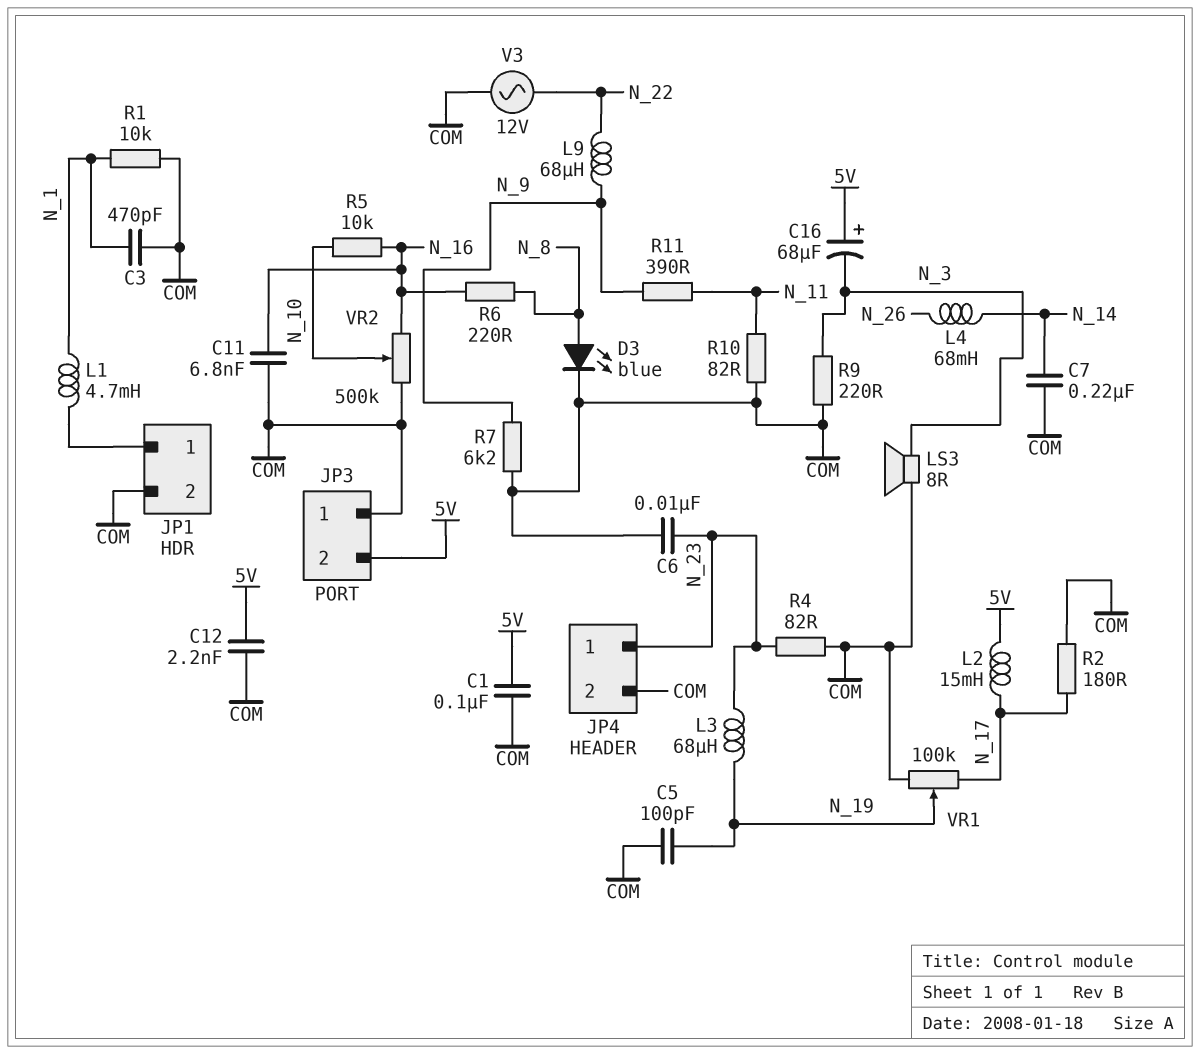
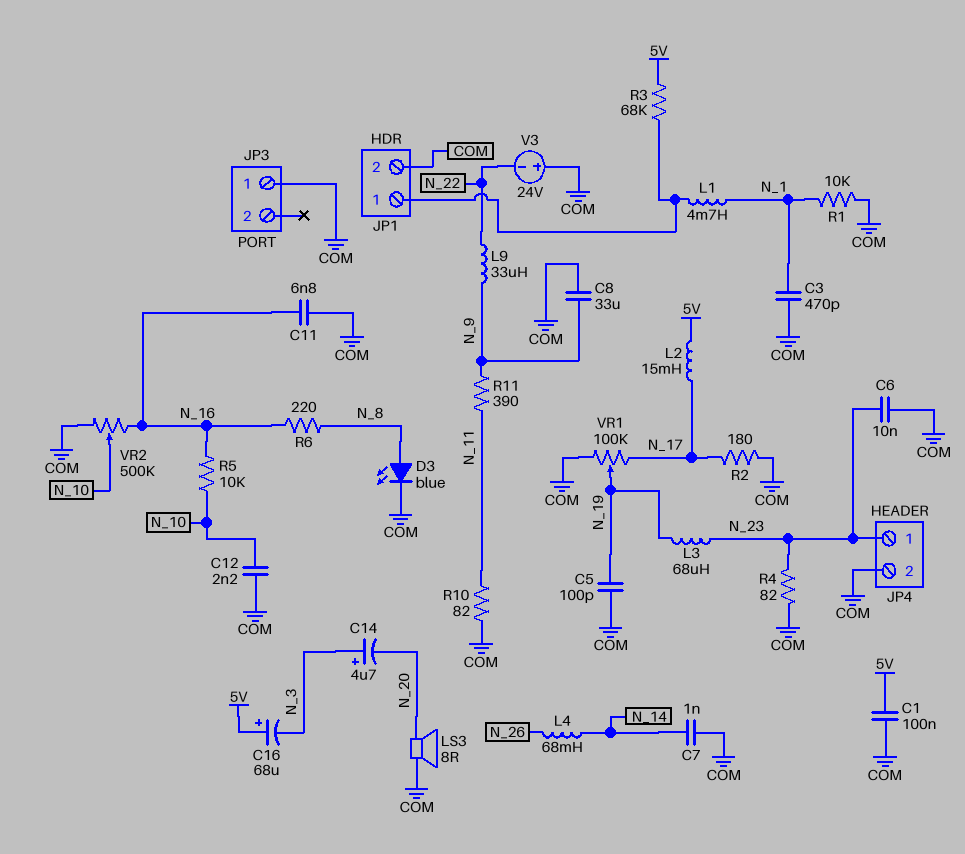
C7: 220nF (COM, N_14) -> 1nF (COM, N_14)
C8: none -> 33uF (COM, N_9)
C12: 2.2nF (5V, COM) -> 2.2nF (COM, N_10)
C14: none -> 4.7uF (plus N_3, minus N_20)
JP3 pin 2: 5V -> none
L9: 68uH (N_9, N_22) -> 33uH (N_9, N_22)
LS3: speaker 8R (COM, N_3) -> speaker 8R (COM, N_20)
R3: none -> 68k (5V, JP1/1)
R7: 6.2k (COM, N_9) -> none
R9: 220 (COM, N_3) -> none
V3: AC 12V (COM, N_22) -> 24V (plus COM, minus N_22)

